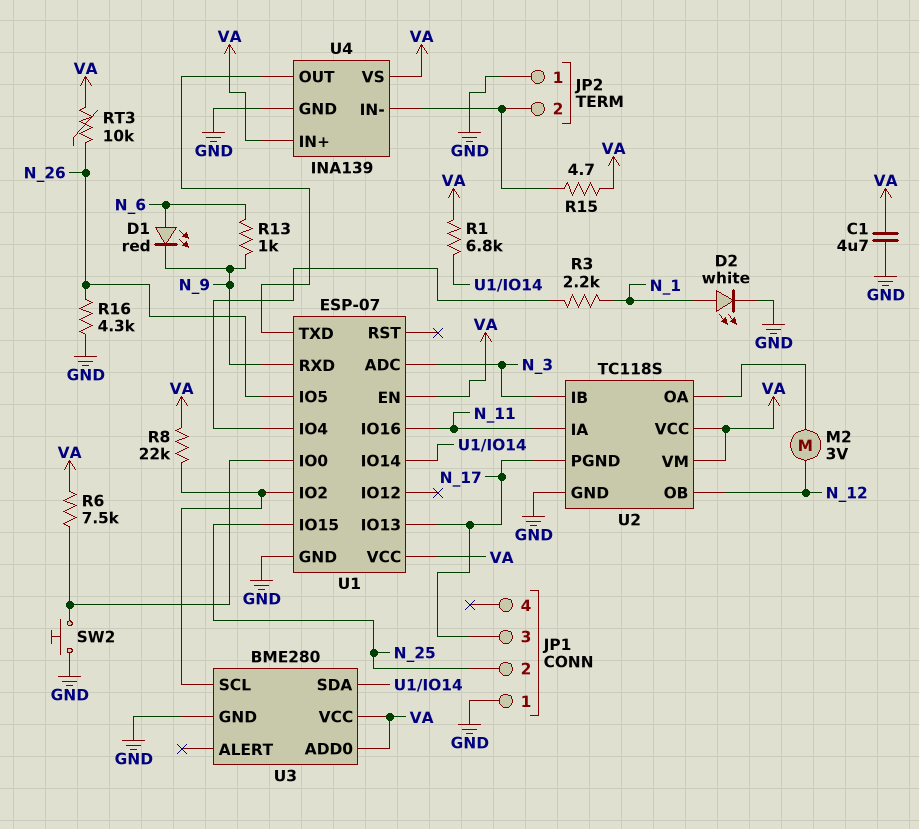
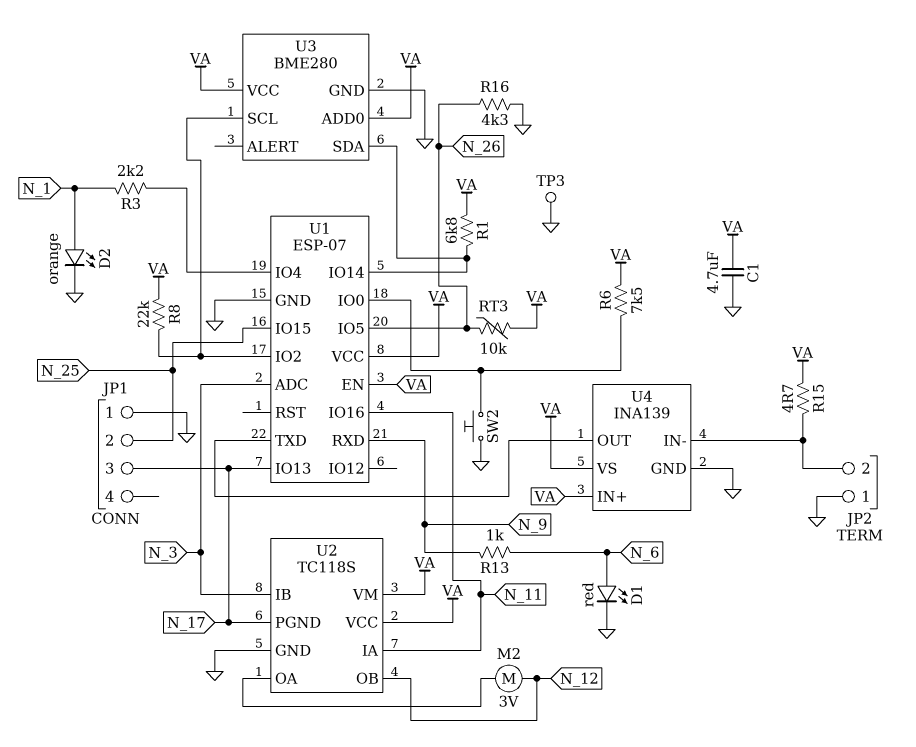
D1: LED red (A N_6, K N_9) -> LED red (A N_6, K GND)
D2: LED white (A N_1, K GND) -> LED orange (A N_1, K GND)
TP3: none -> test point (GND)

